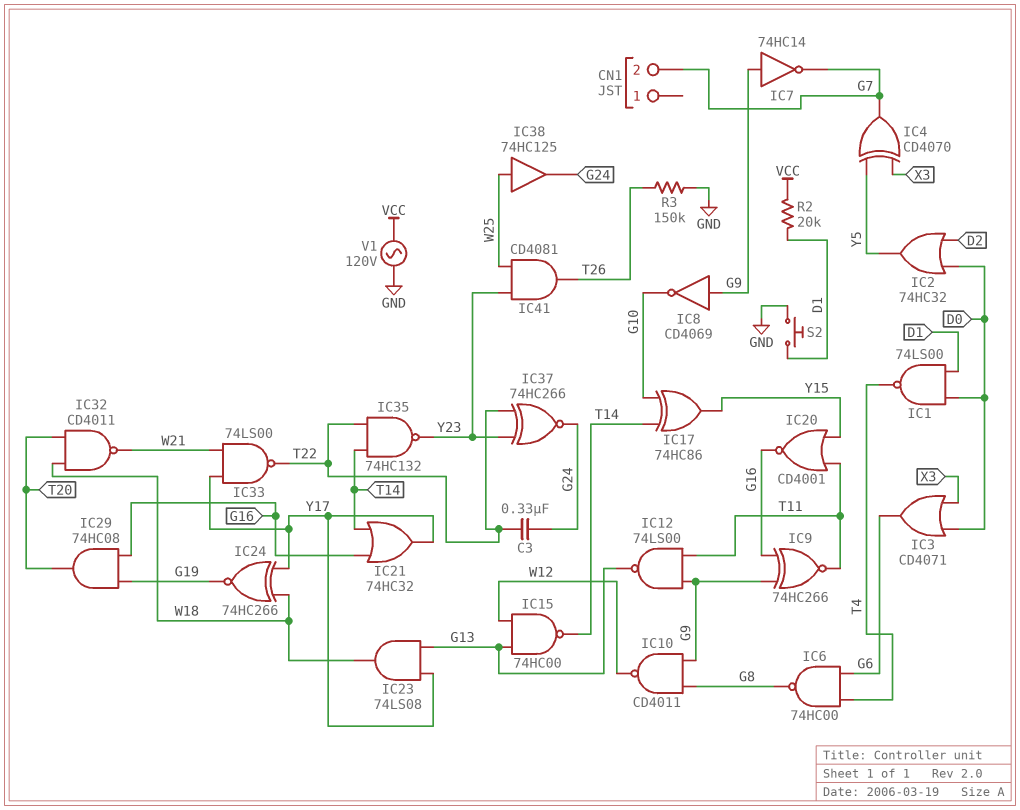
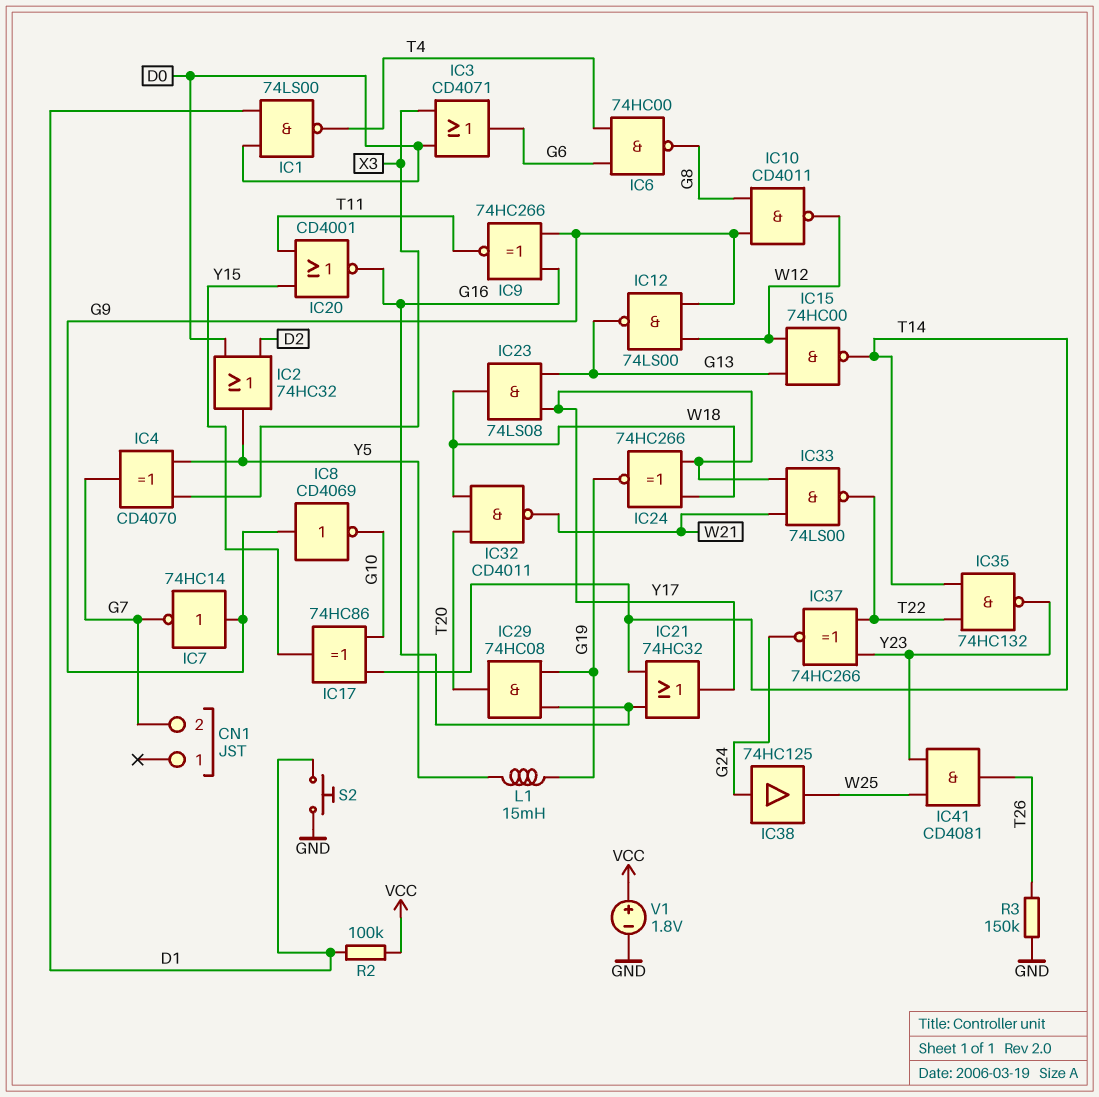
C3: 330nF (G24, T22) -> none
IC12: NAND 74LS00 (in G9, in T11, out G13) -> NAND 74LS00 (in G9, in W12, out G13)
IC38: buffer 74HC125 (in W25, out G24) -> buffer 74HC125 (in G24, out W25)
L1: none -> 15mH (G19, Y5)
R2: 20k (D1, VCC) -> 100k (D1, VCC)
V1: AC 120V (GND, VCC) -> 1.8V (plus VCC, minus GND)

